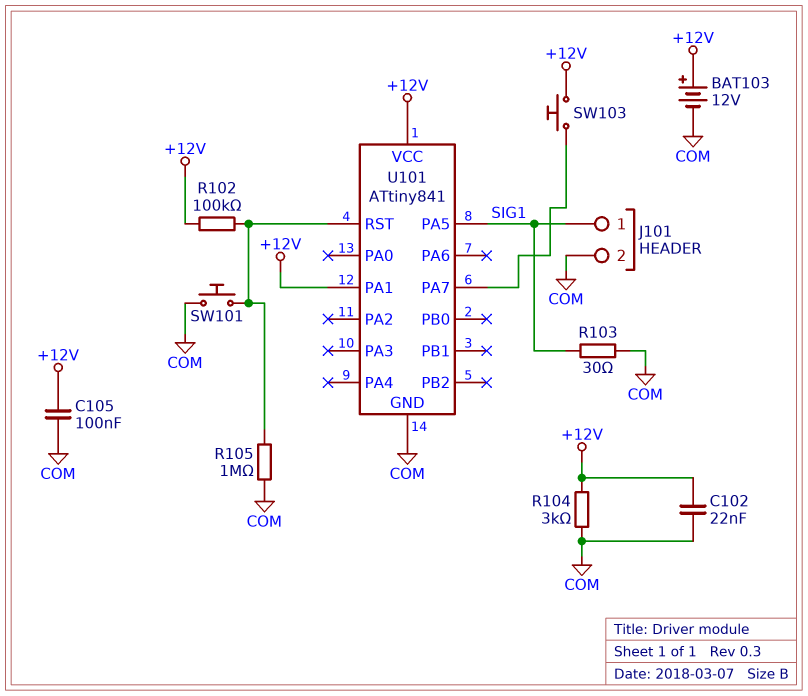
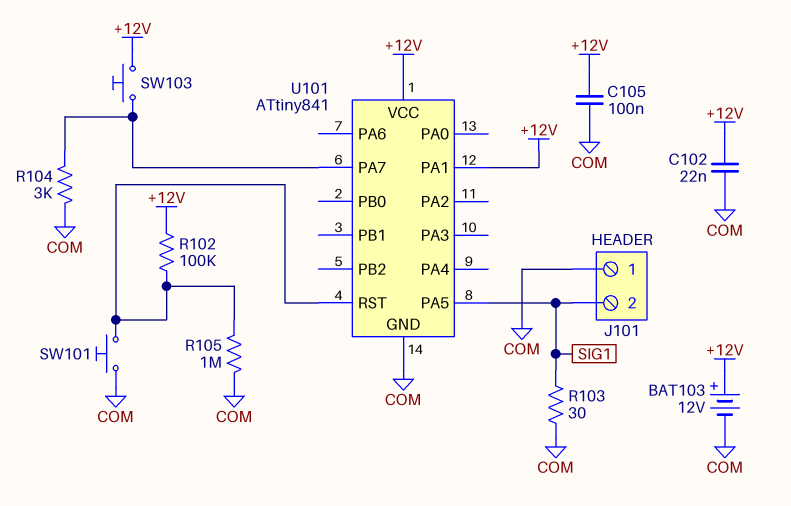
J101 pin 1: SIG1 -> COM
J101 pin 2: COM -> SIG1
R104: 3k (+12V, COM) -> 3k (COM, U101/PA7)

